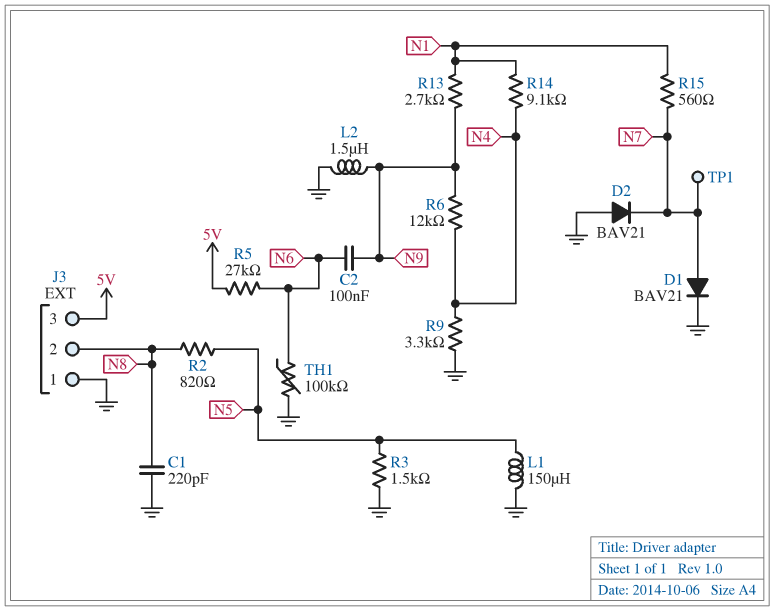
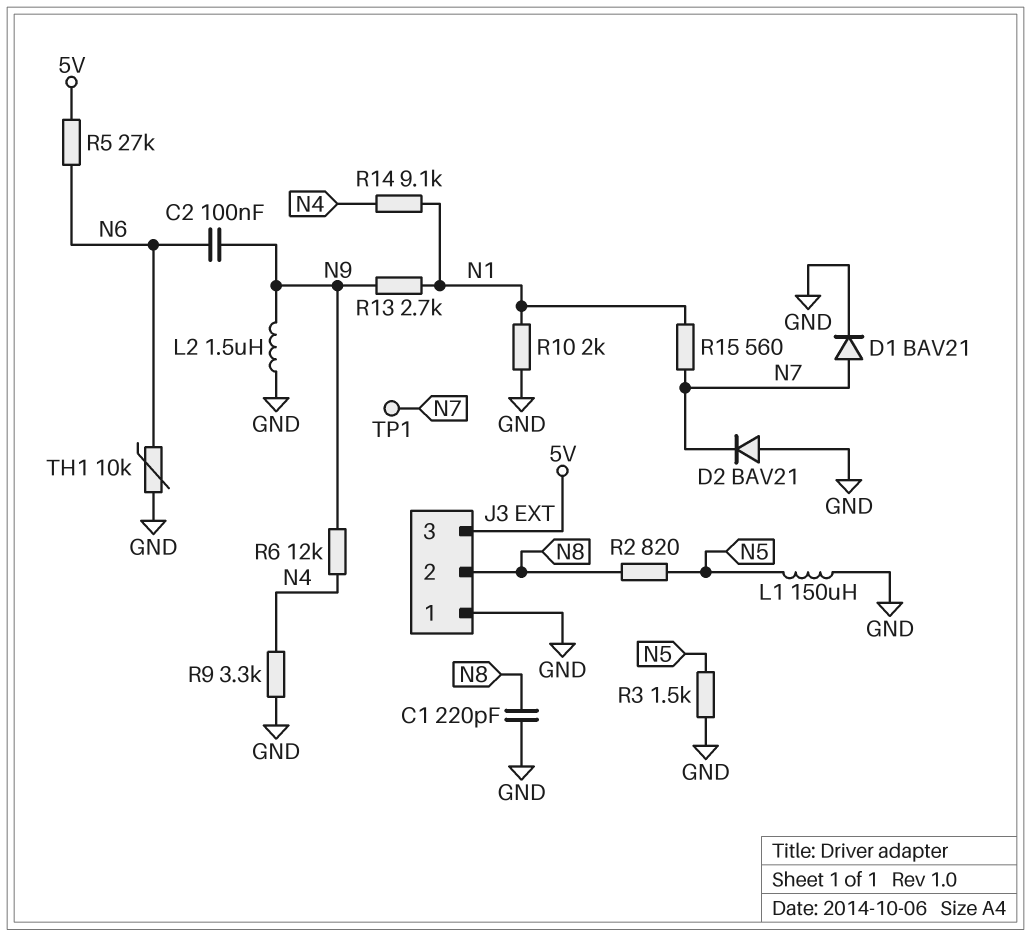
R10: none -> 2k (GND, N1)
TH1: 100k (GND, N6) -> 10k (GND, N6)

